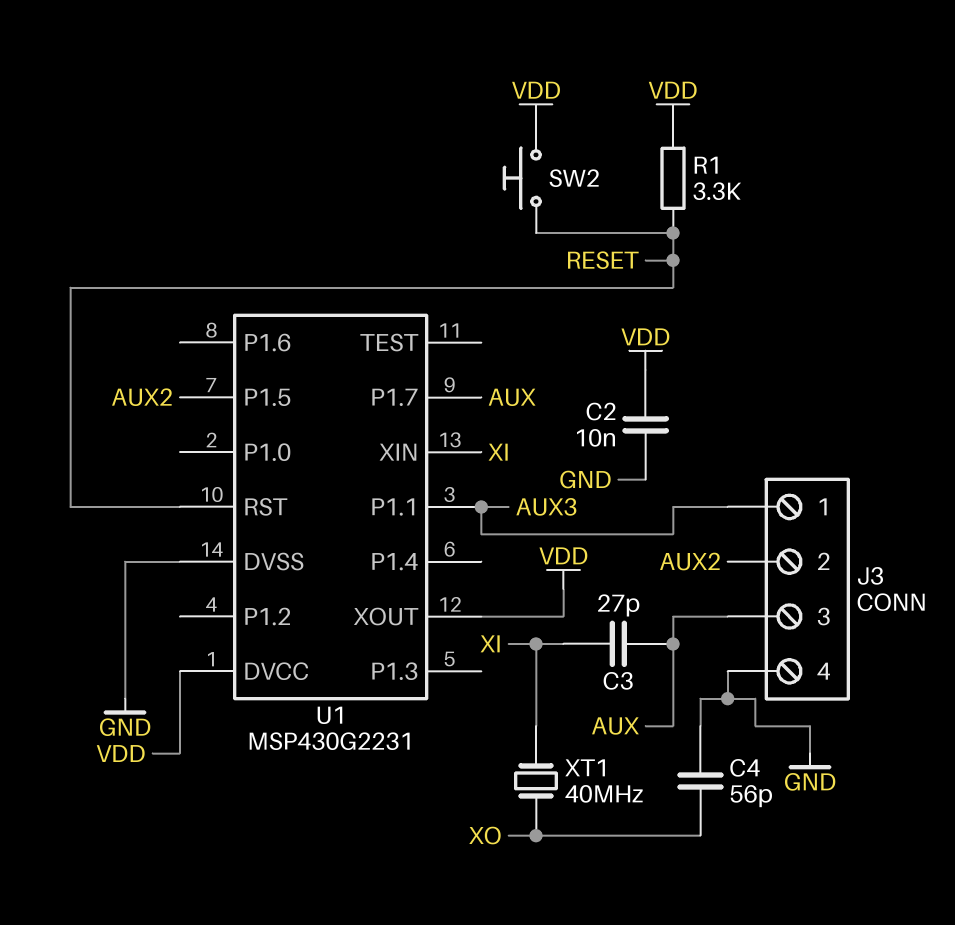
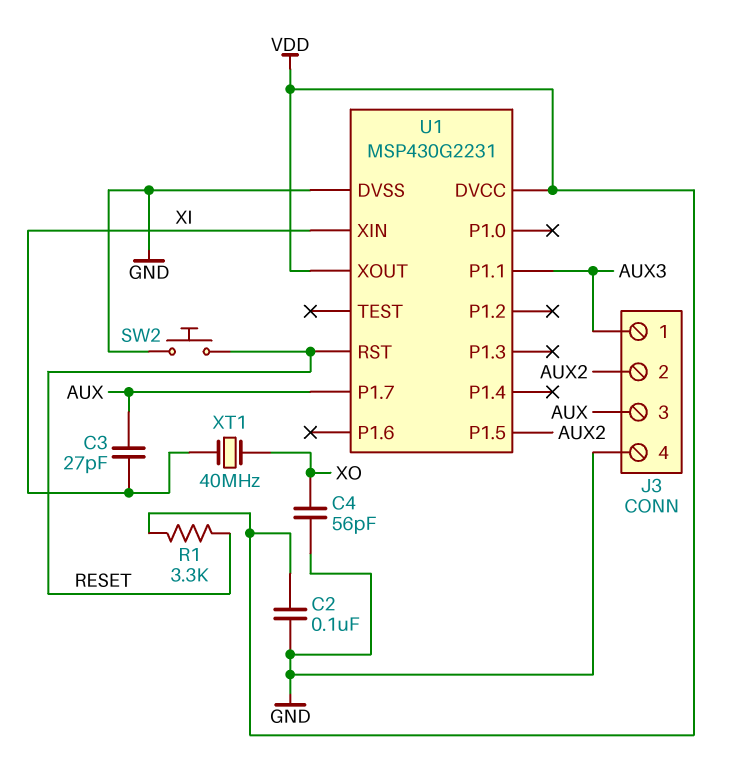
C2: 10nF (GND, VDD) -> 100nF (GND, VDD)
SW2: button (RESET, VDD) -> button (GND, RESET)

